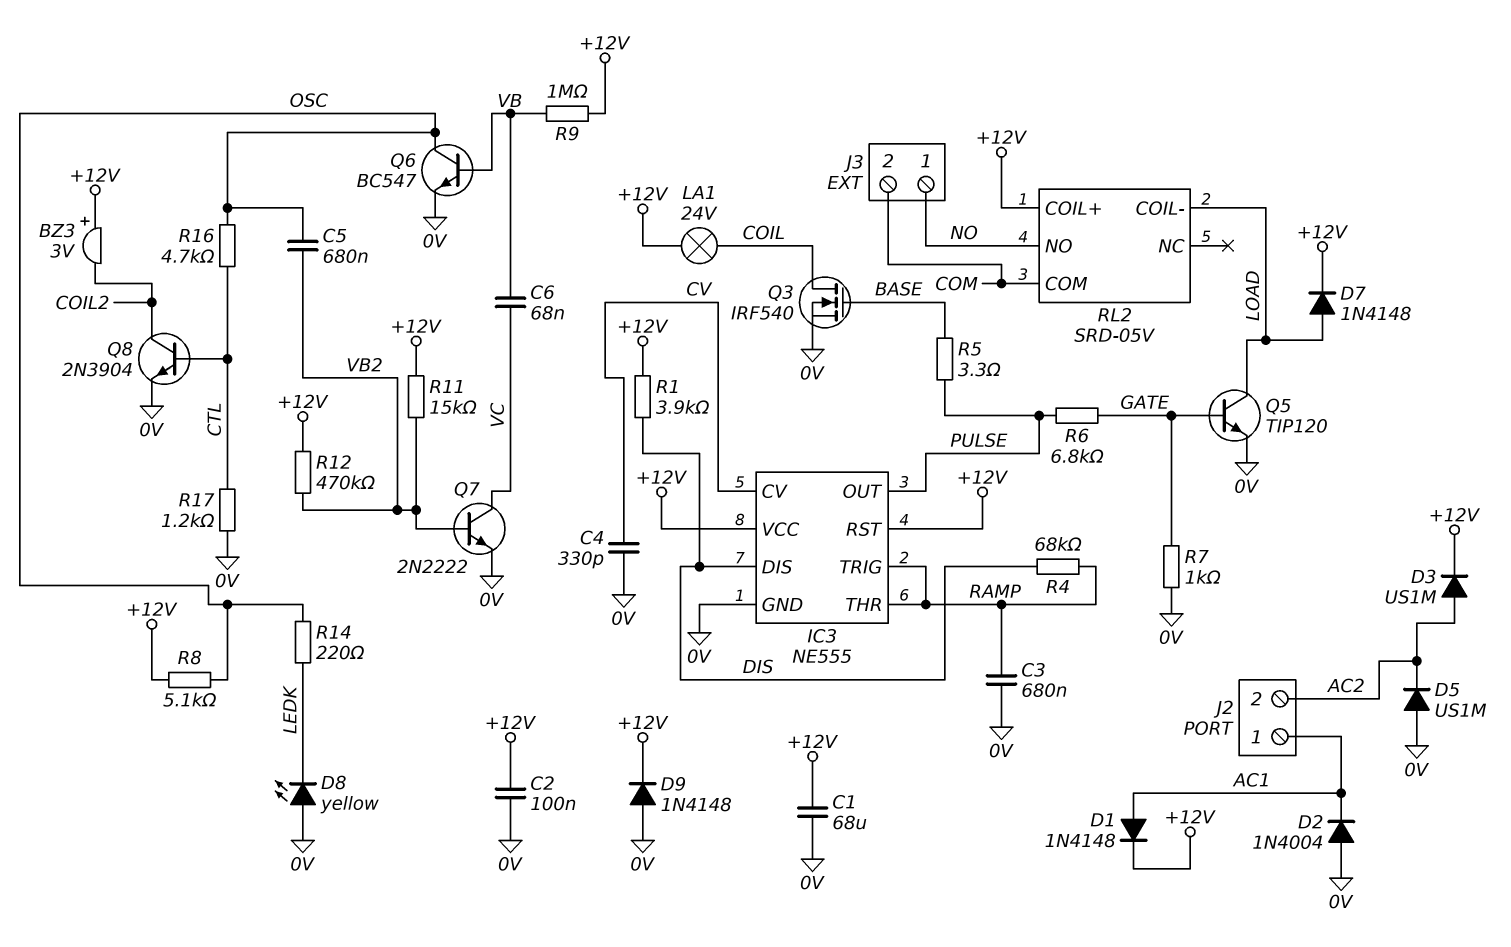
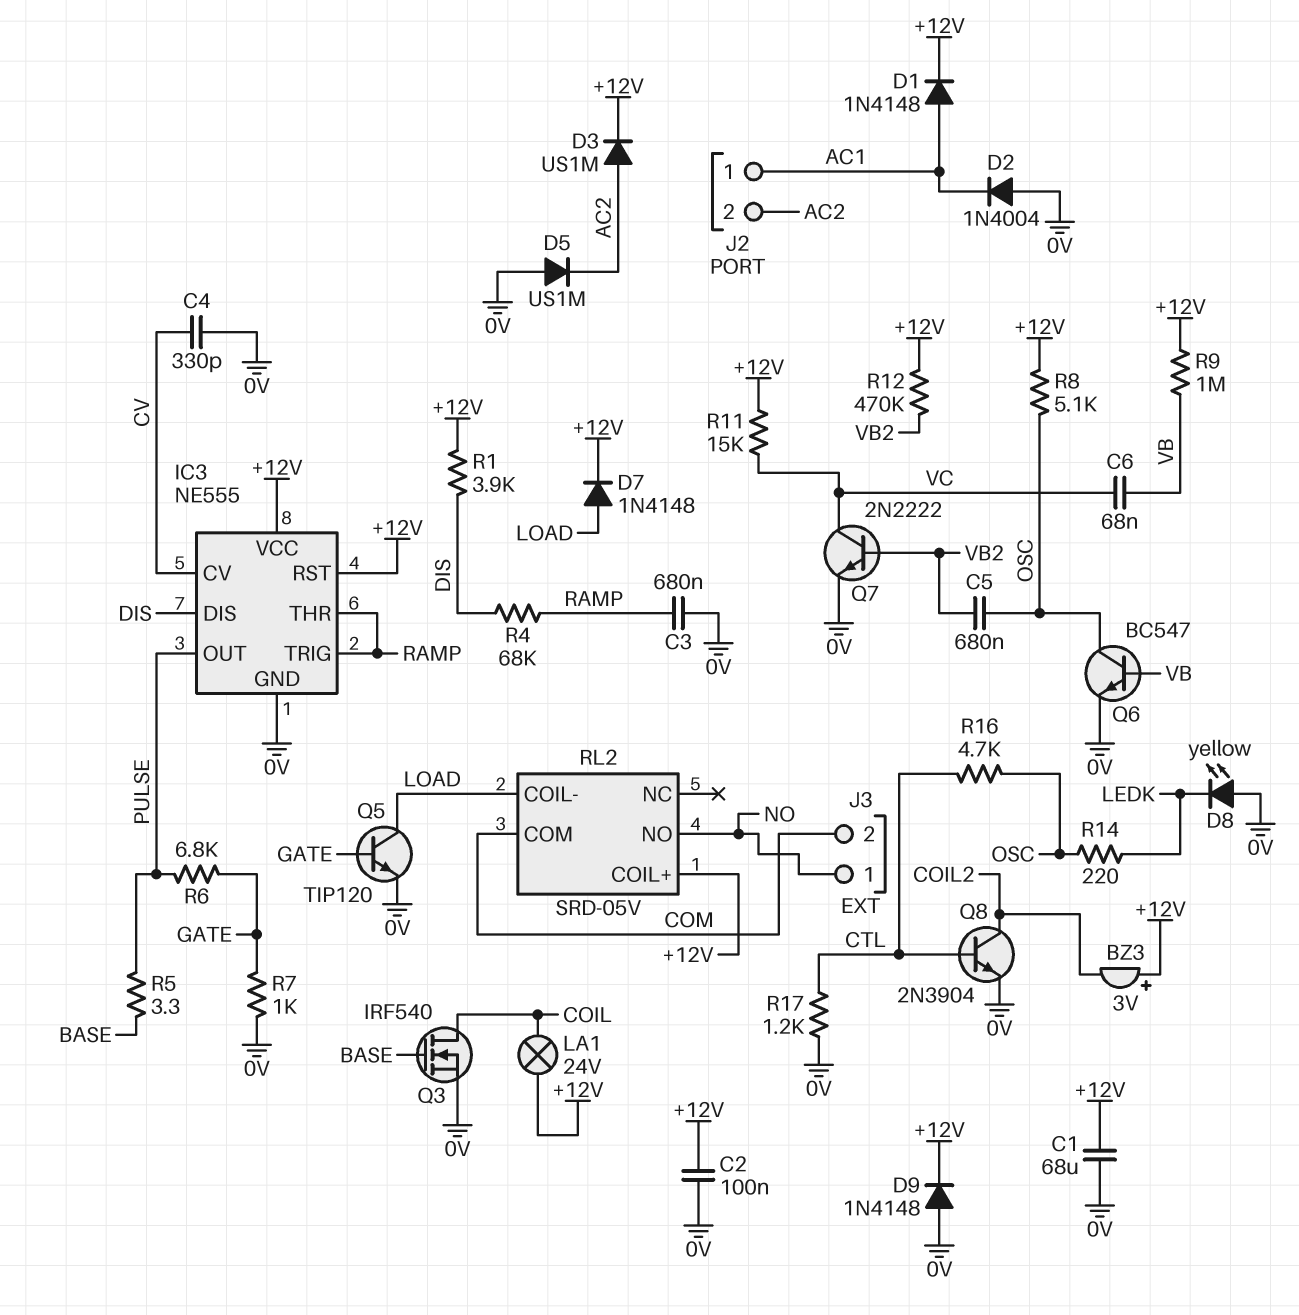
R11: 15k (+12V, VB2) -> 15k (+12V, VC)

